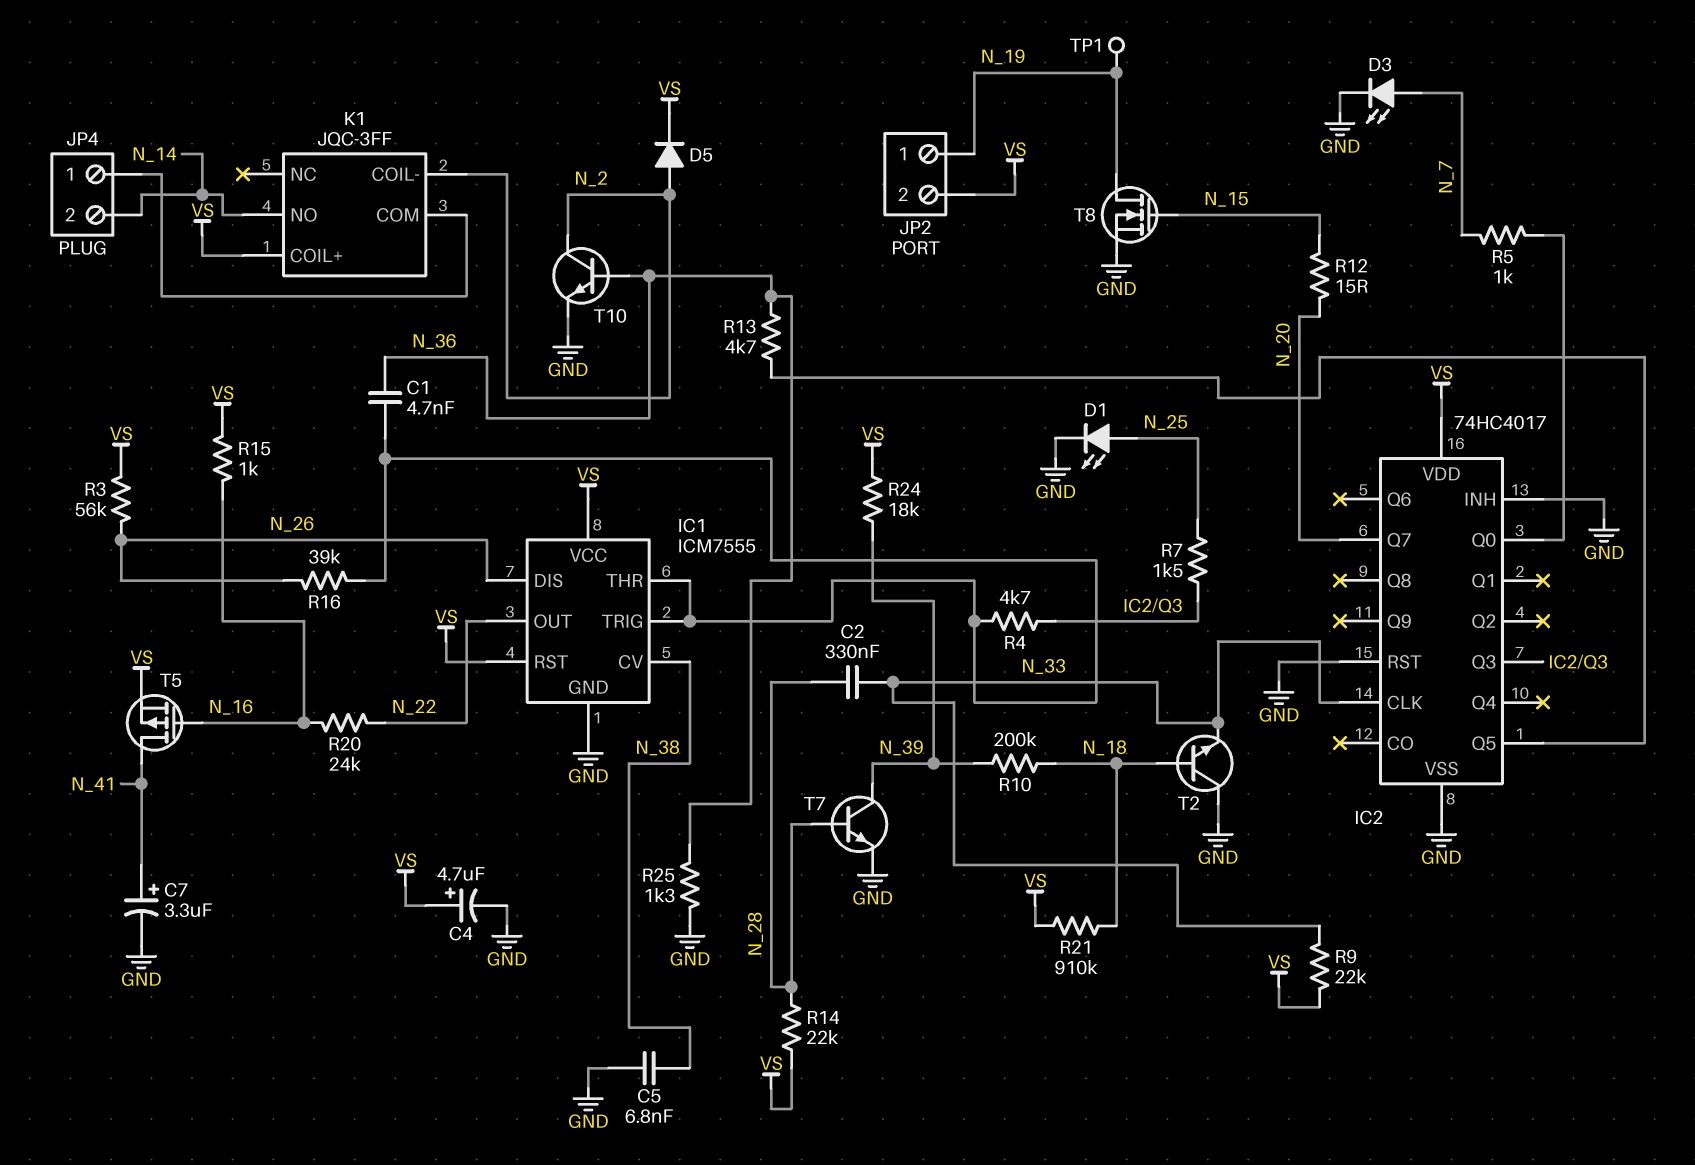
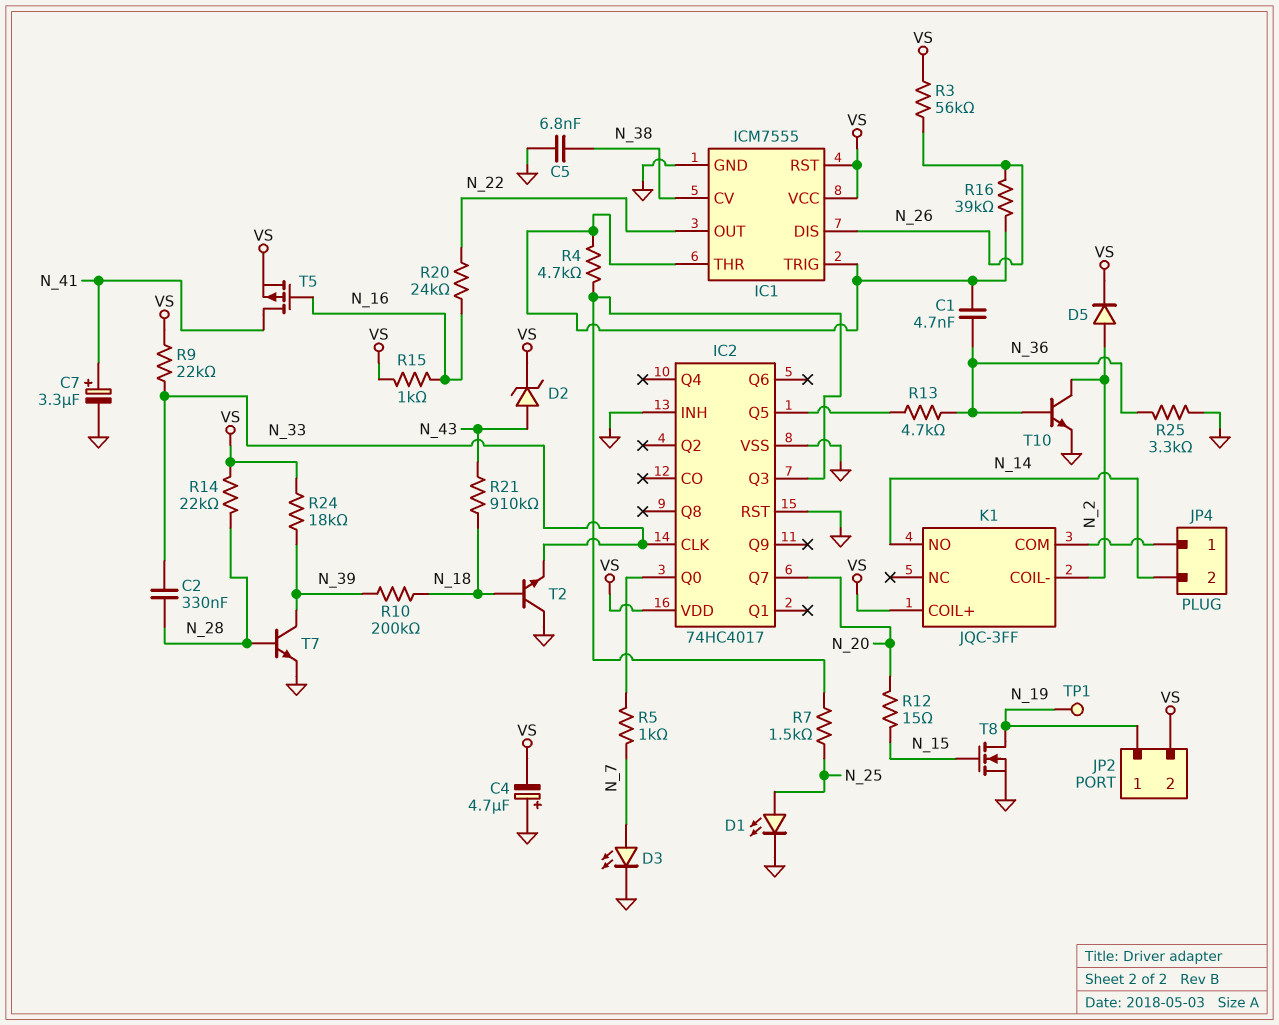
C4: 4.7uF (plus VS, minus GND) -> 4.7uF (plus GND, minus VS)
D2: none -> zener (A N_43, K VS)
R21: 910k (N_18, VS) -> 910k (N_18, N_43)
R25: 1.3k (GND, N_36) -> 3.3k (GND, N_36)

